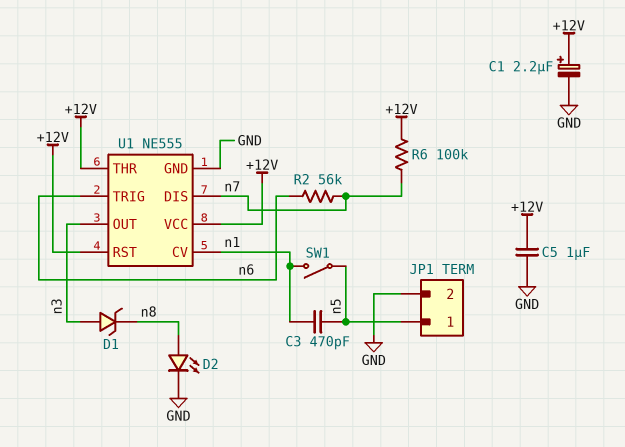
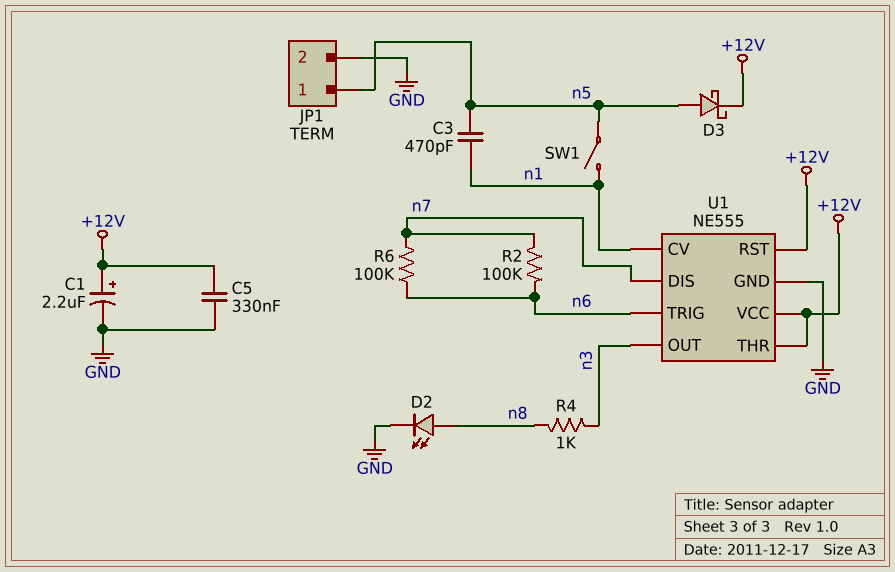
C5: 1uF (+12V, GND) -> 330nF (+12V, GND)
D1: zener (A n3, K n8) -> none
D3: none -> schottky (A n5, K +12V)
R2: 56k (n6, n7) -> 100k (n6, n7)
R4: none -> 1k (n3, n8)
R6: 100k (+12V, n7) -> 100k (n6, n7)

